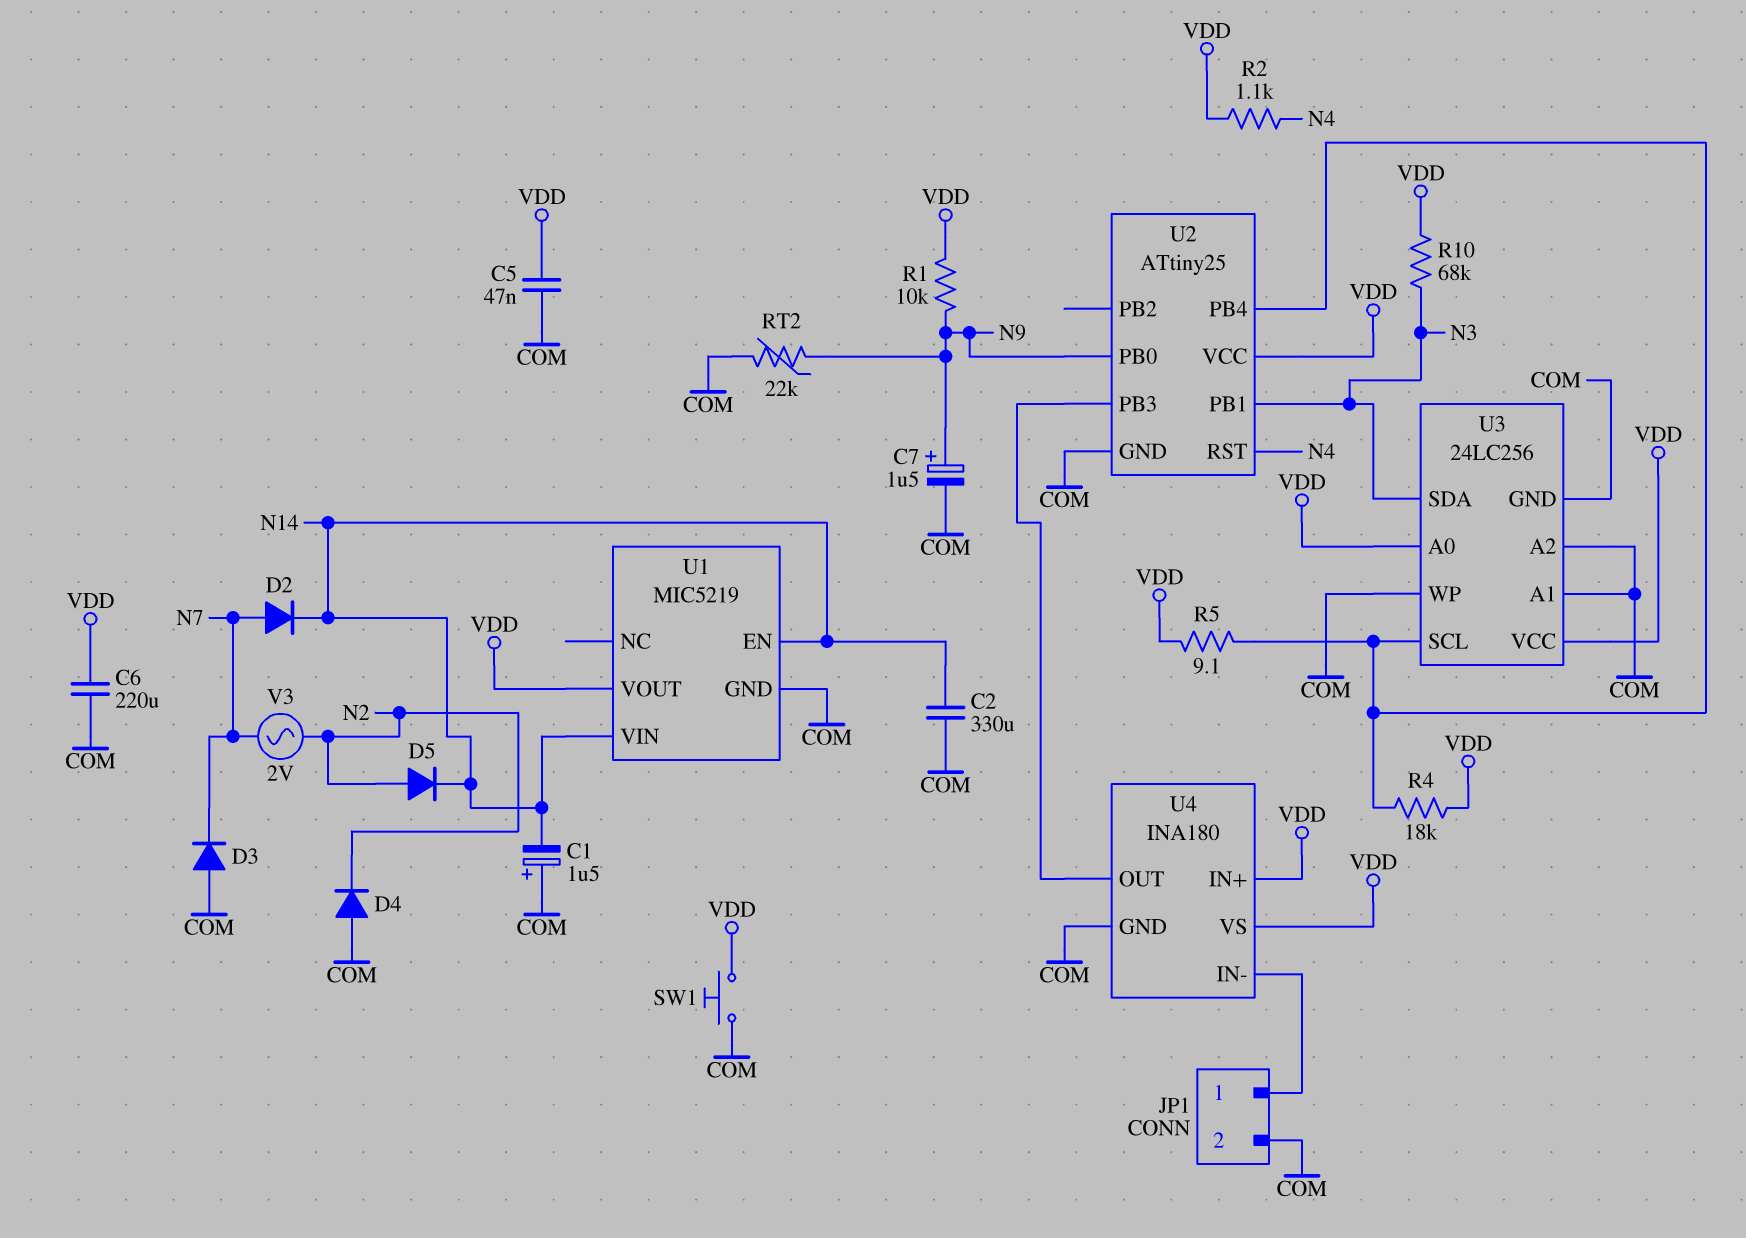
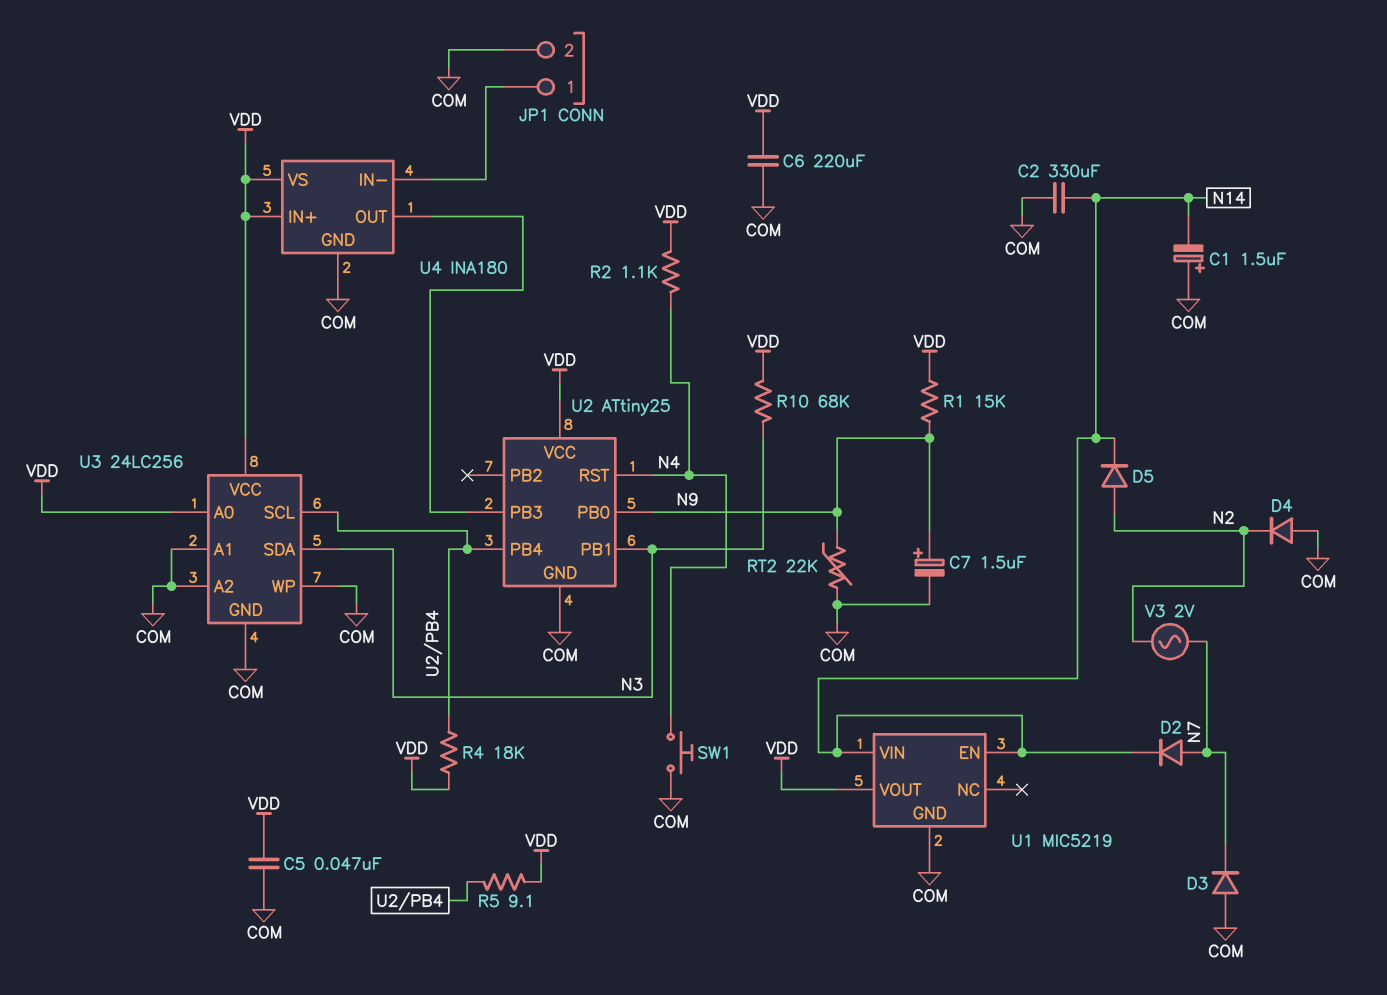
R1: 10k (N9, VDD) -> 15k (N9, VDD)
SW1: button (COM, VDD) -> button (COM, N4)

